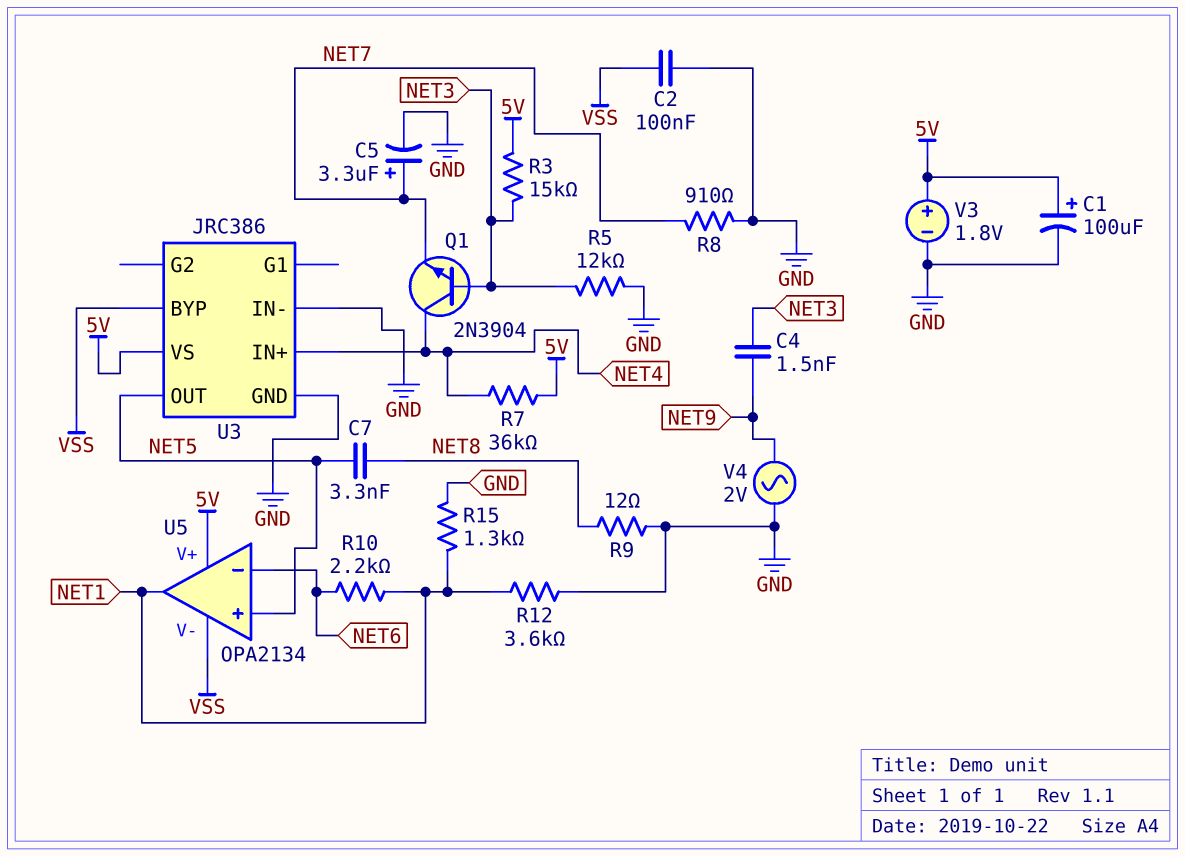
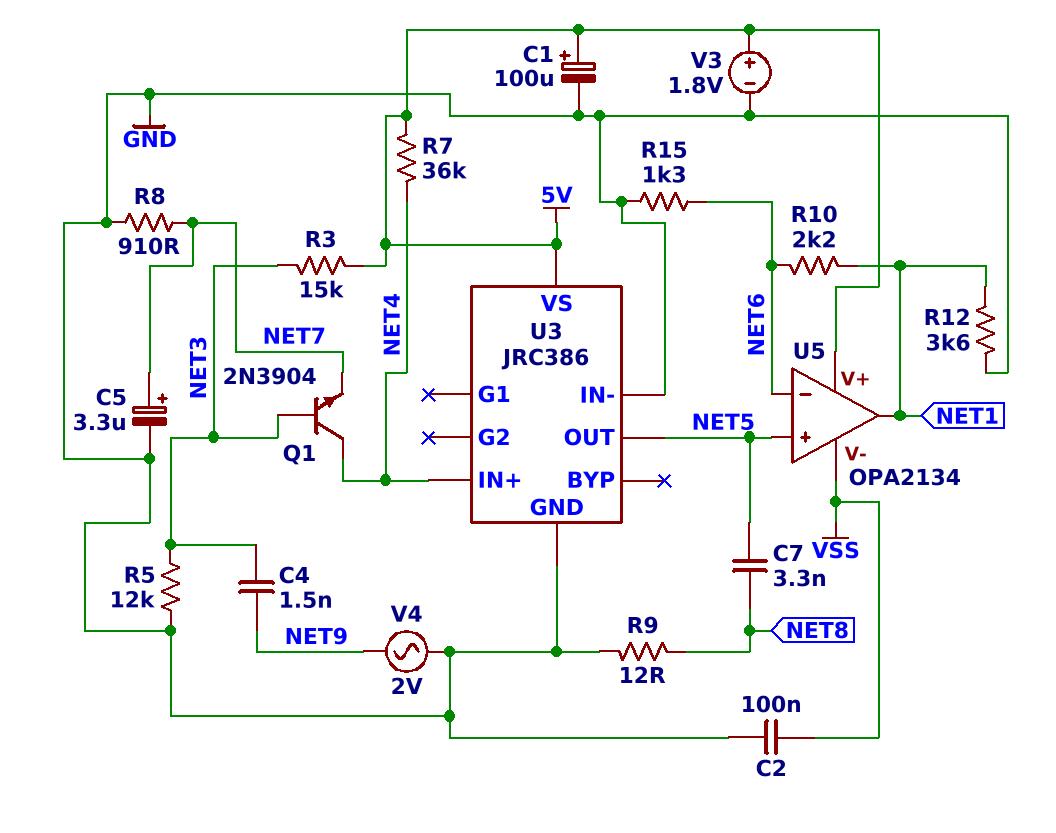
R15: 1.3k (GND, NET1) -> 1.3k (GND, NET6)
U3 pin BYP: VSS -> none

